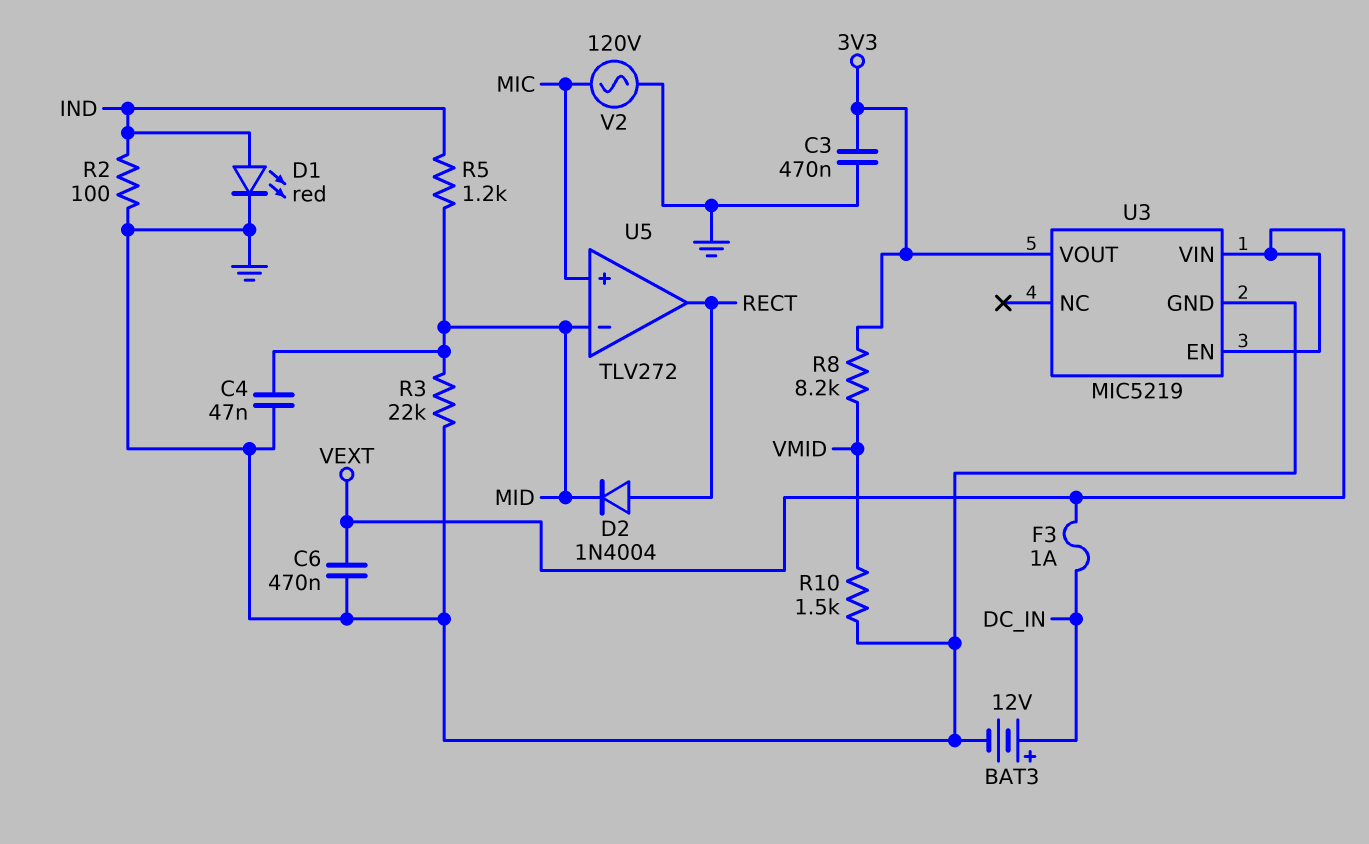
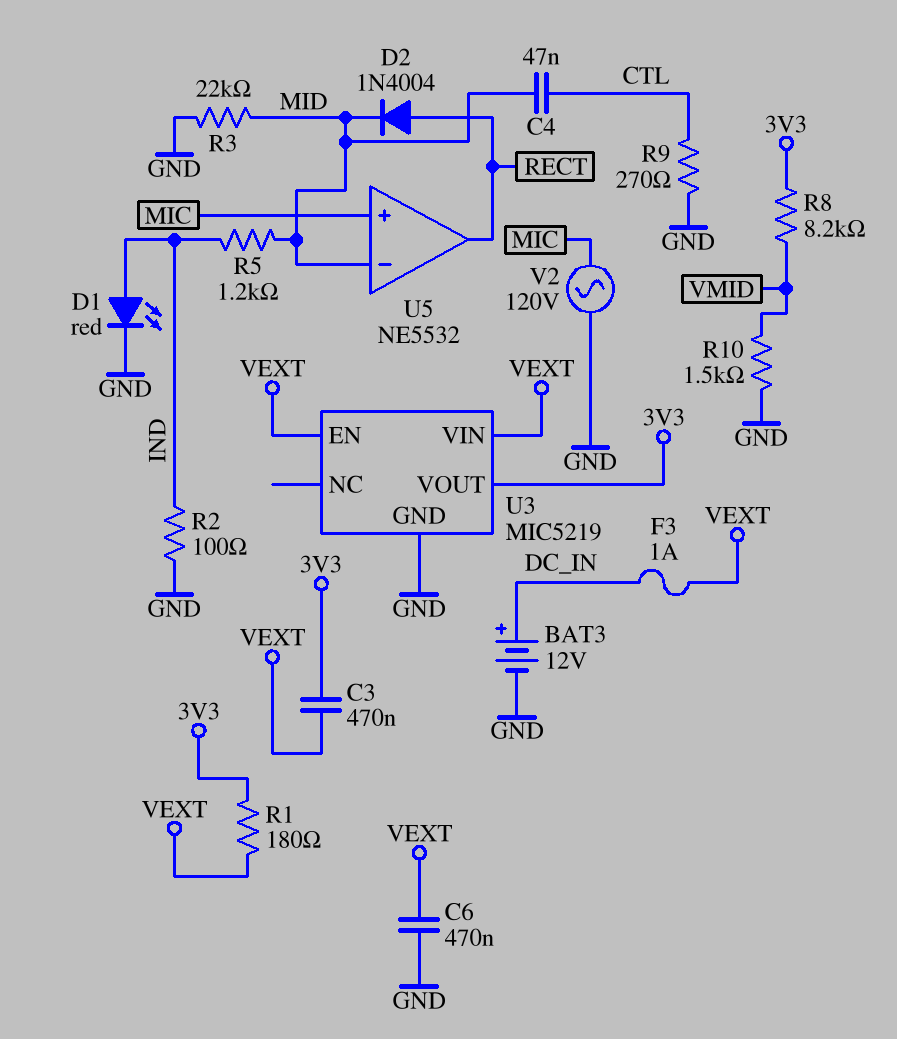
C3: 470nF (3V3, GND) -> 470nF (3V3, VEXT)
C4: 47nF (GND, MID) -> 47nF (CTL, MID)
R1: none -> 180 (3V3, VEXT)
R9: none -> 270 (CTL, GND)
U5: TLV272 -> NE5532

